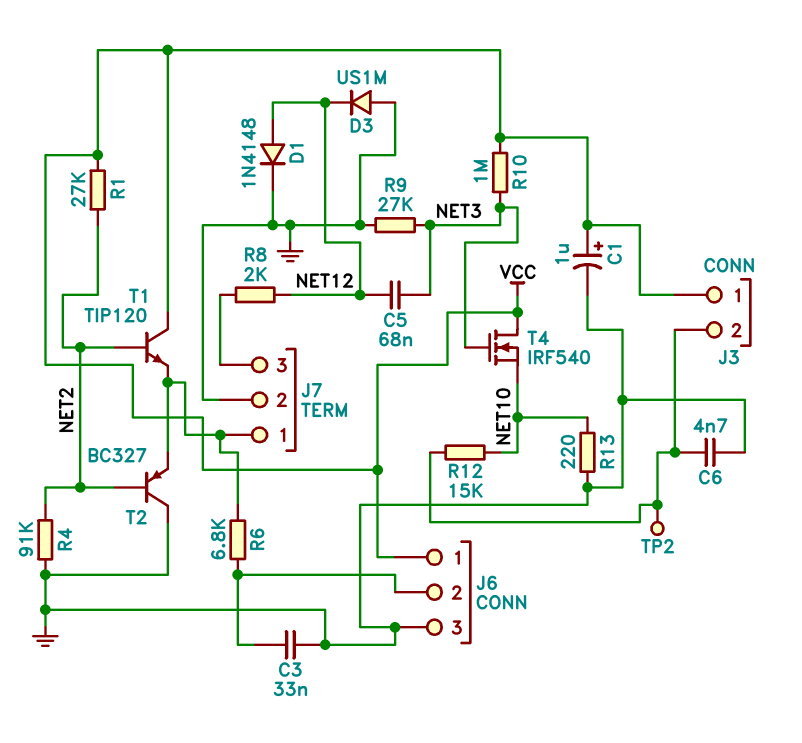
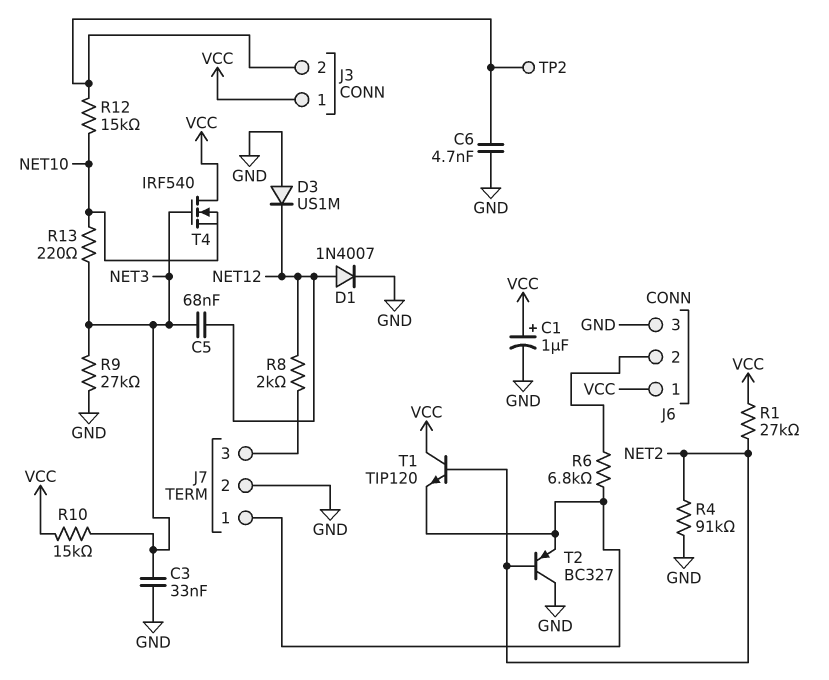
C3: 33nF (GND, J6/2) -> 33nF (GND, NET3)
D1: diode 1N4148 (A NET12, K GND) -> diode 1N4007 (A NET12, K GND)
R10: 1M (NET3, VCC) -> 15k (NET3, VCC)
R13: 220 (GND, NET10) -> 220 (NET3, NET10)

